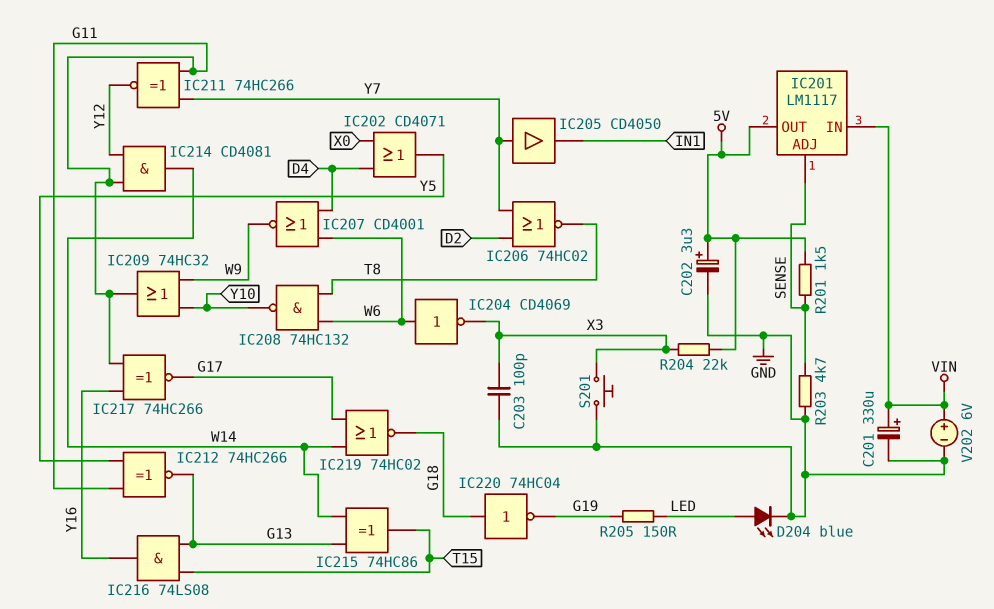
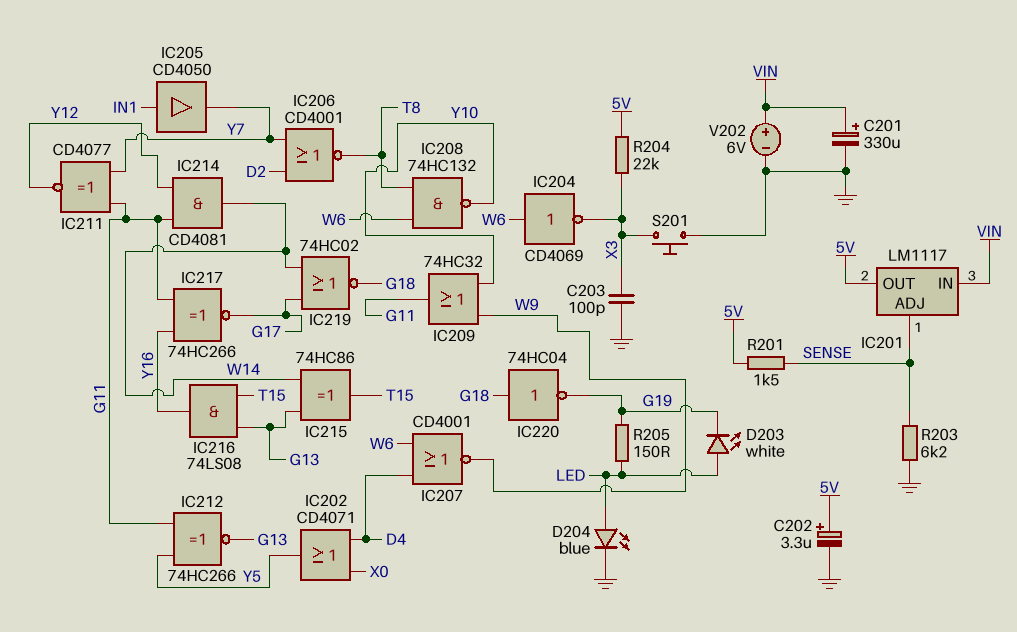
D203: none -> LED white (A LED, K G19)
IC205: buffer CD4050 (in Y7, out IN1) -> buffer CD4050 (in IN1, out Y7)
IC206: NOR 74HC02 (in D2, in Y7, out T8) -> NOR CD4001 (in D2, in Y7, out T8)
IC211: XNOR 74HC266 (in G11, in Y7, out Y12) -> XNOR CD4077 (in G11, in Y7, out Y12)
R203: 4.7k (GND, SENSE) -> 6.2k (GND, SENSE)

